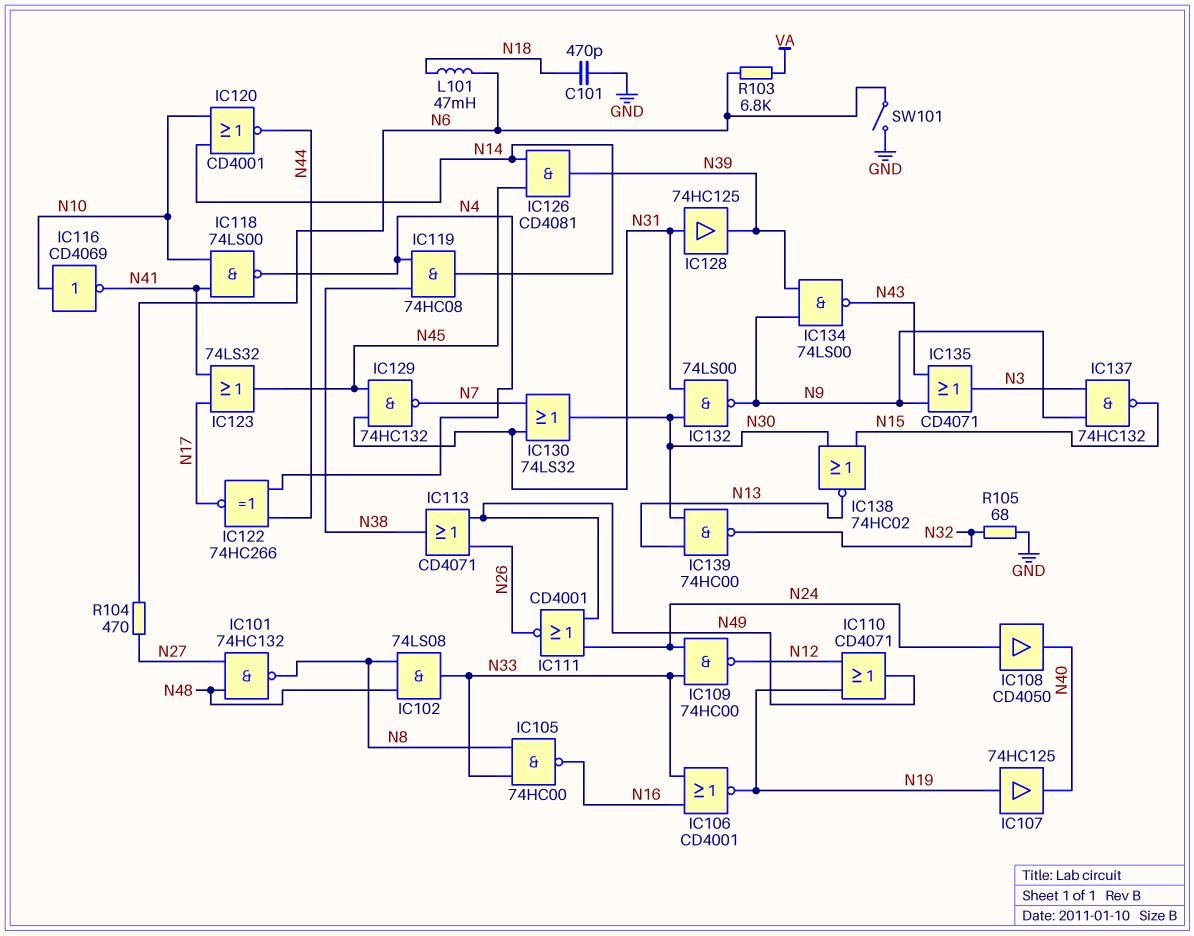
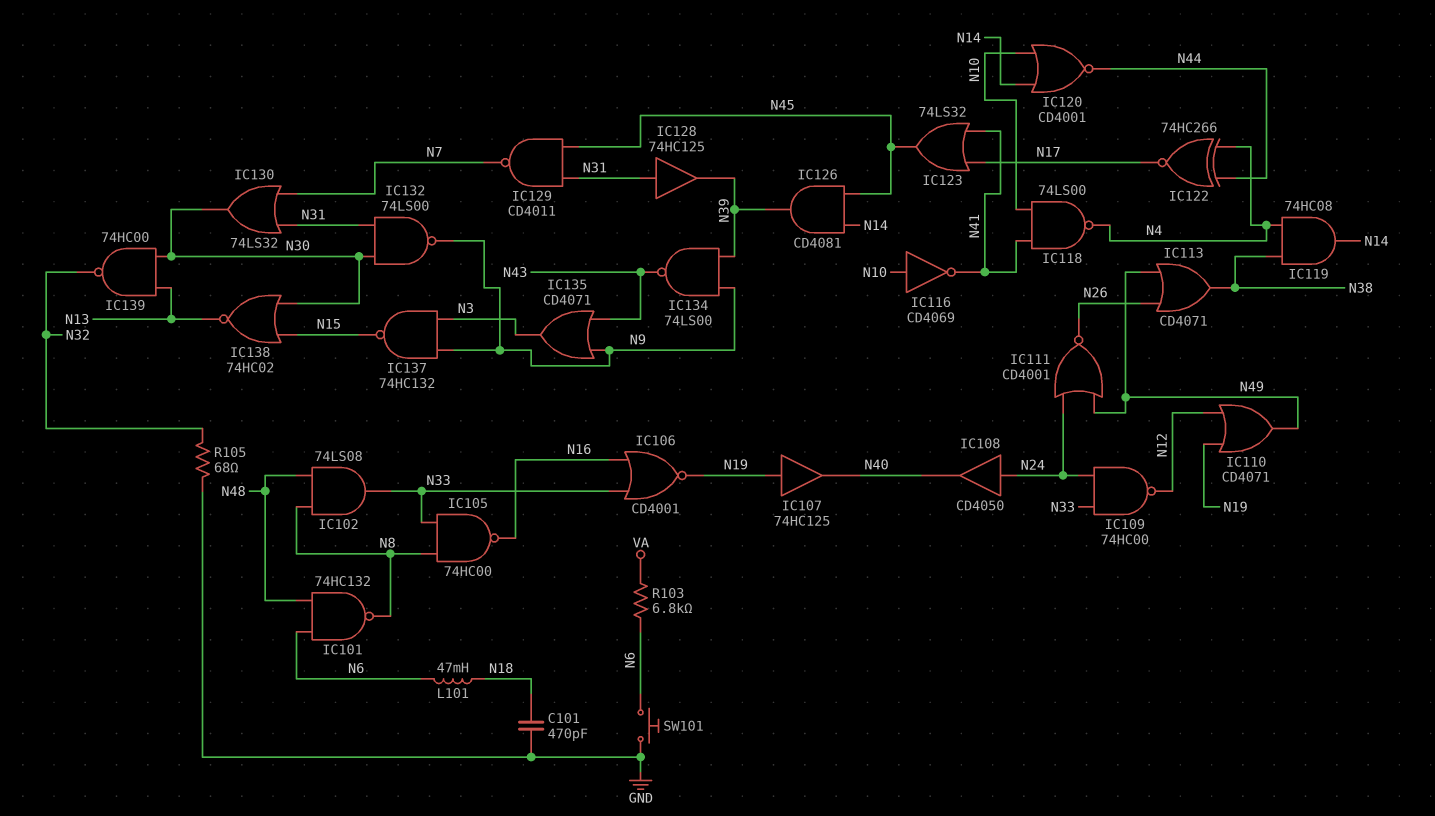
IC101: NAND 74HC132 (in N27, in N48, out N8) -> NAND 74HC132 (in N6, in N48, out N8)
IC129: NAND 74HC132 (in N31, in N45, out N7) -> NAND CD4011 (in N31, in N45, out N7)
R104: 470 (N6, N27) -> none
SW101: switch (GND, N6) -> button (GND, N6)

